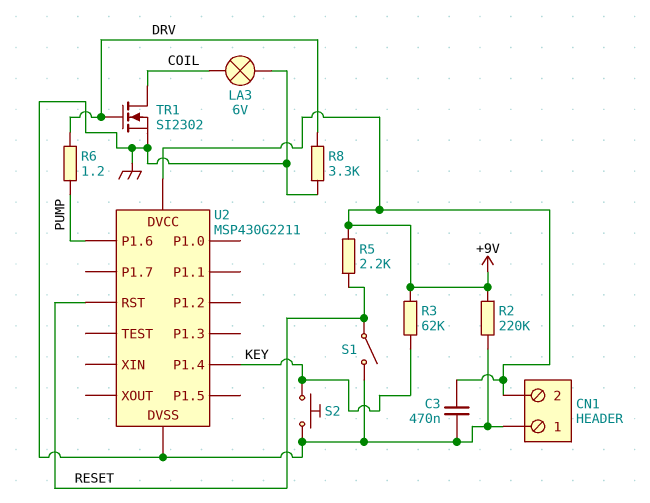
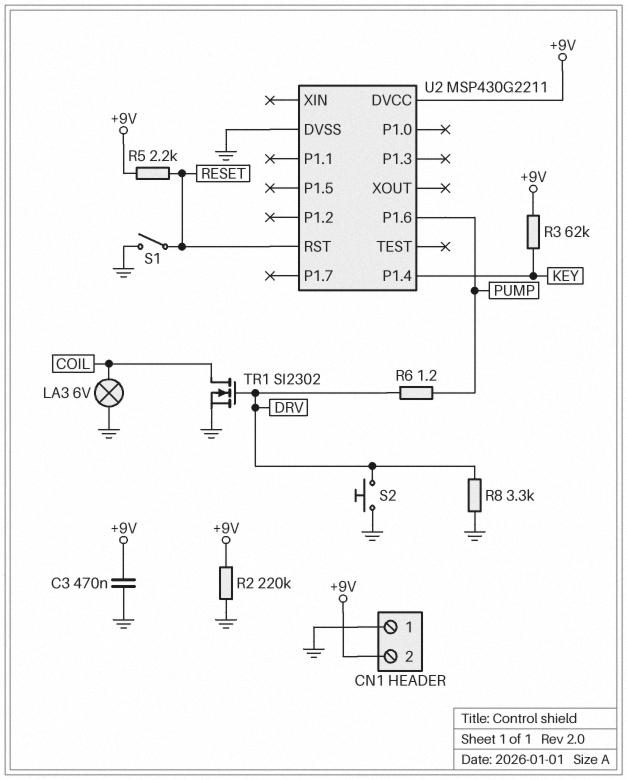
S2: button (GND, KEY) -> button (DRV, GND)

